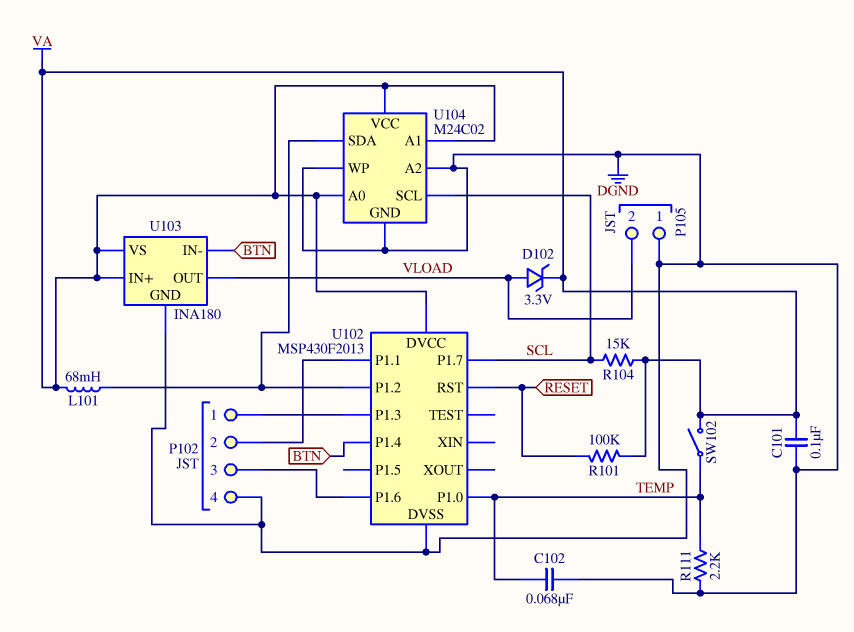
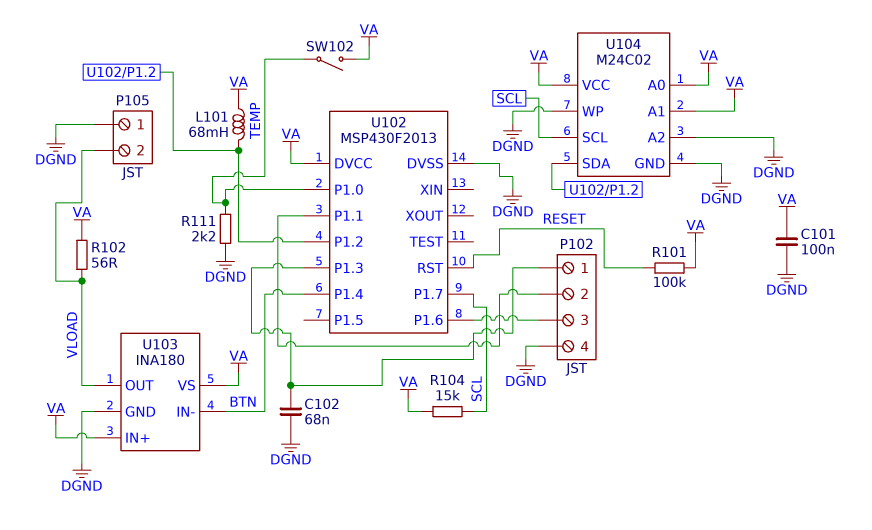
C102: 68nF (DGND, TEMP) -> 68nF (DGND, P102/1)
D102: zener 3.3V (A VLOAD, K VA) -> none
R102: none -> 56 (VA, VLOAD)

